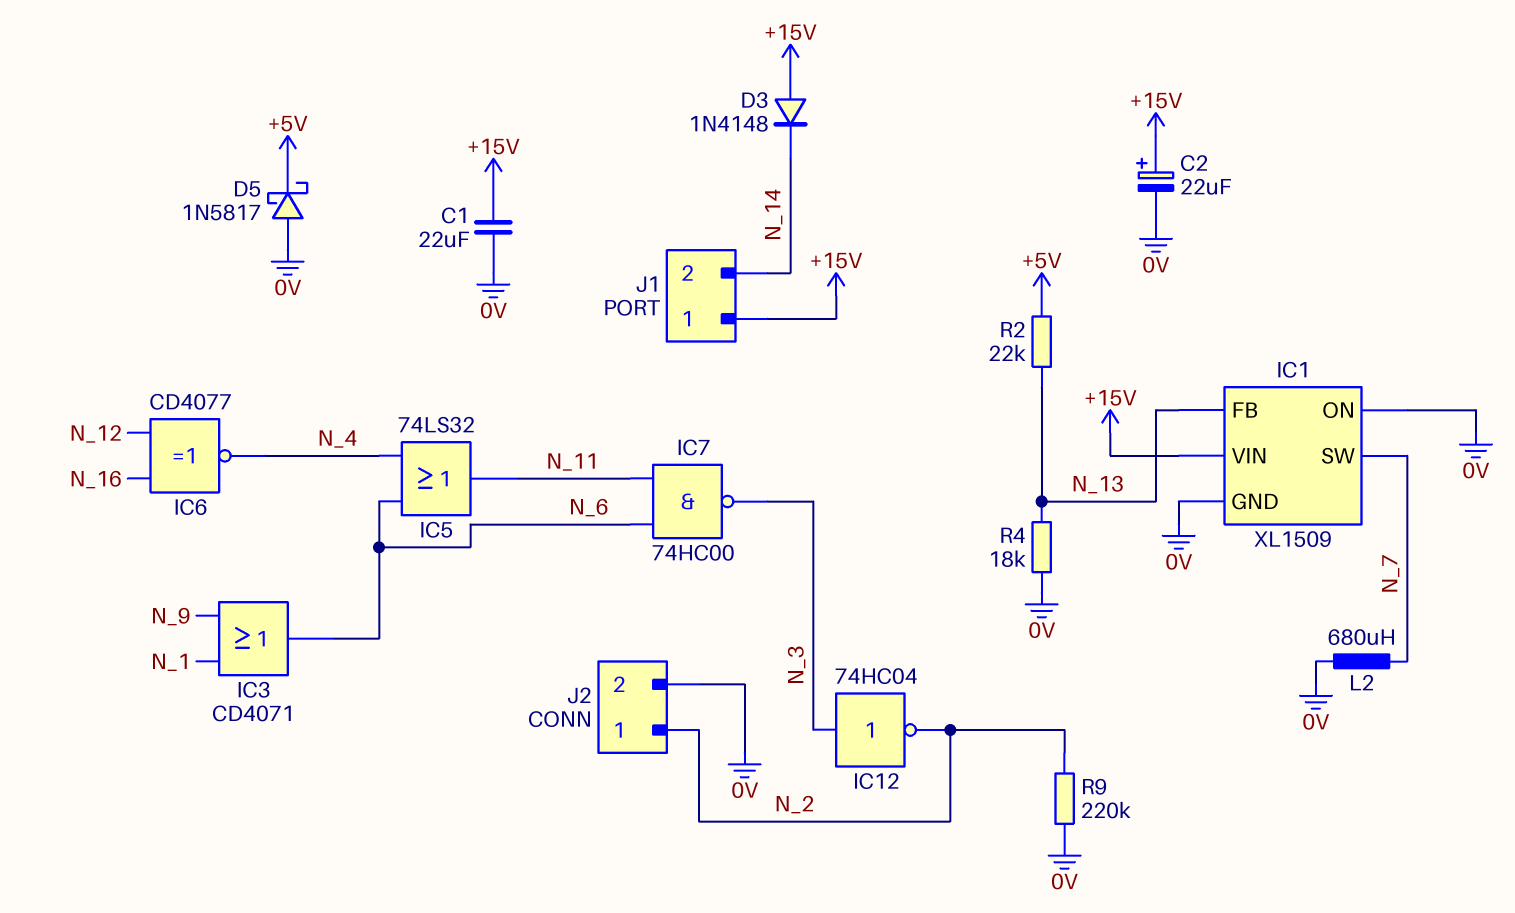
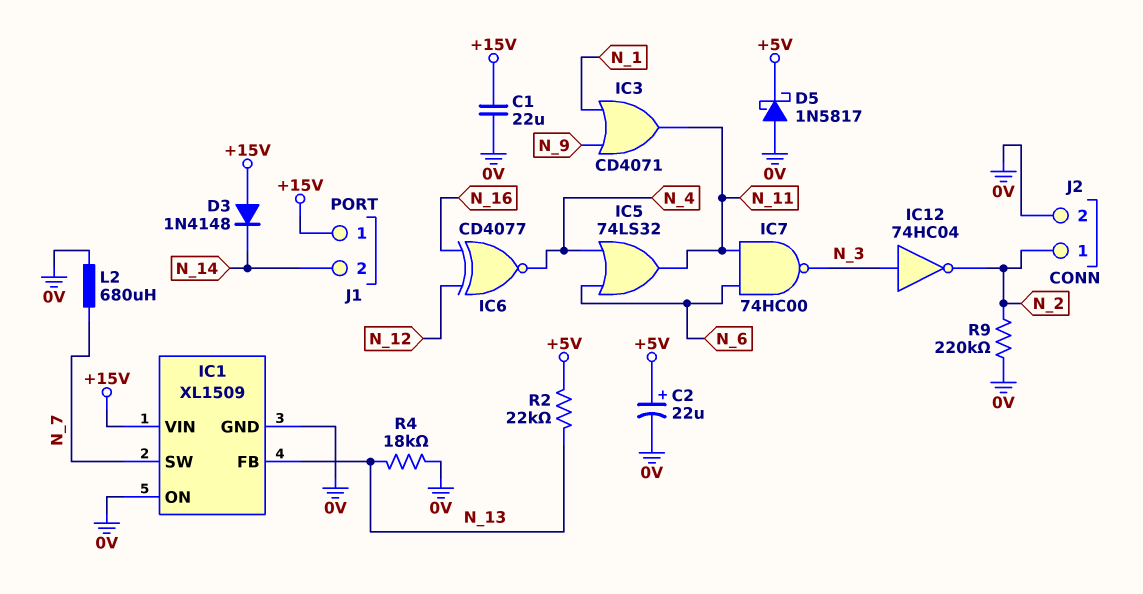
C2: 22uF (plus +15V, minus 0V) -> 22uF (plus +5V, minus 0V)
IC3: OR CD4071 (in N_1, in N_9, out N_6) -> OR CD4071 (in N_1, in N_9, out N_11)

